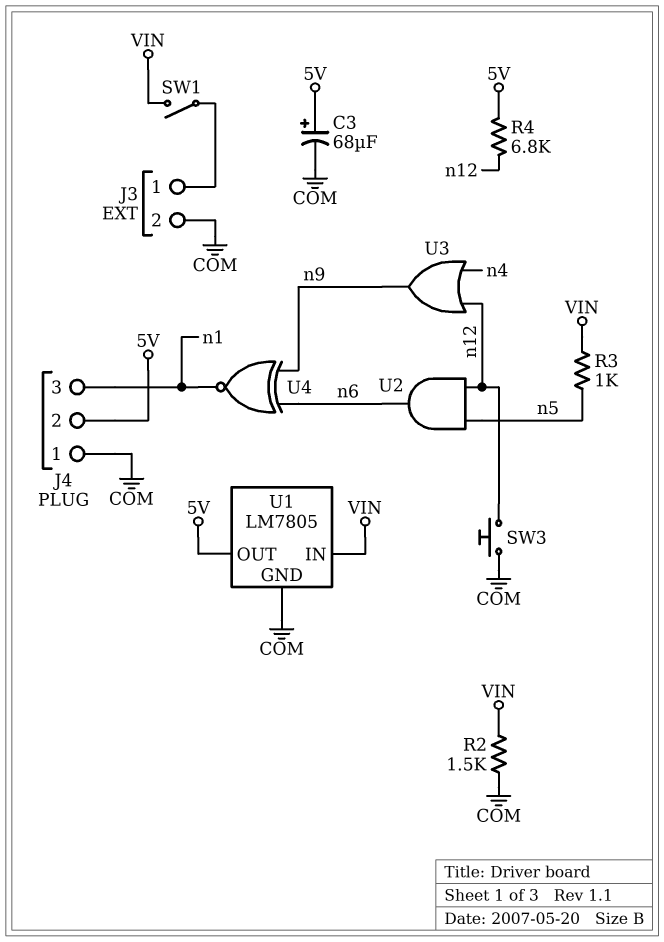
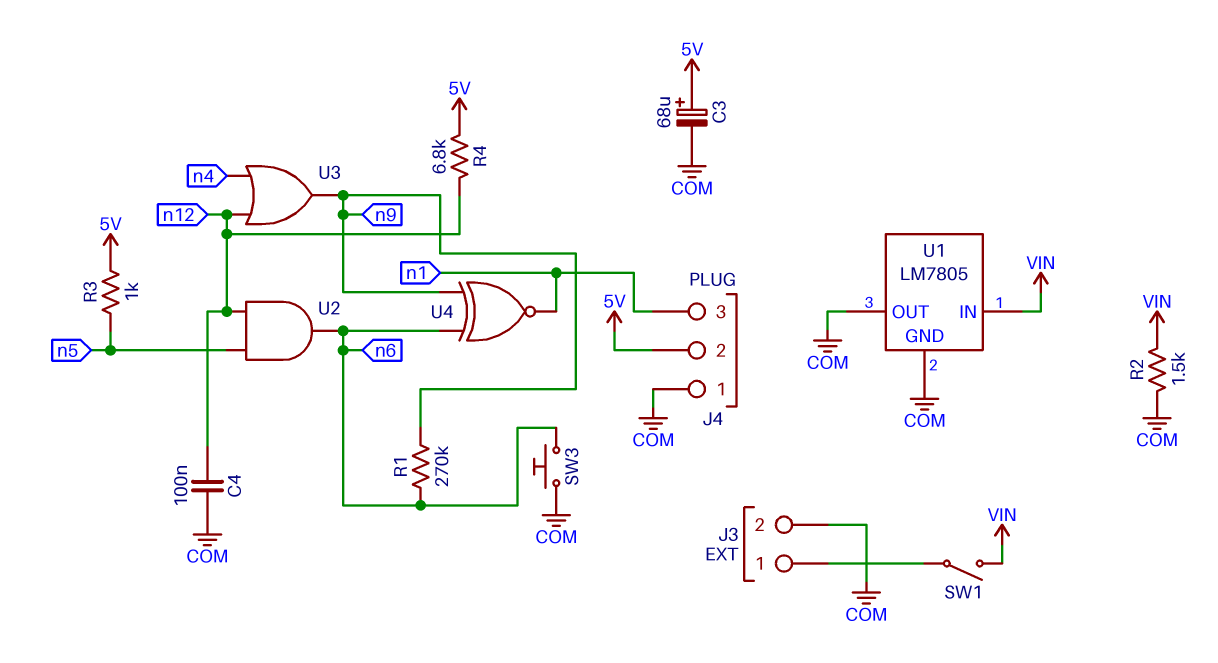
C4: none -> 100nF (COM, n12)
R1: none -> 270k (n6, n9)
R3: 1k (VIN, n5) -> 1k (5V, n5)
SW3: button (COM, n12) -> button (COM, n6)
U1 pin OUT: 5V -> COM

